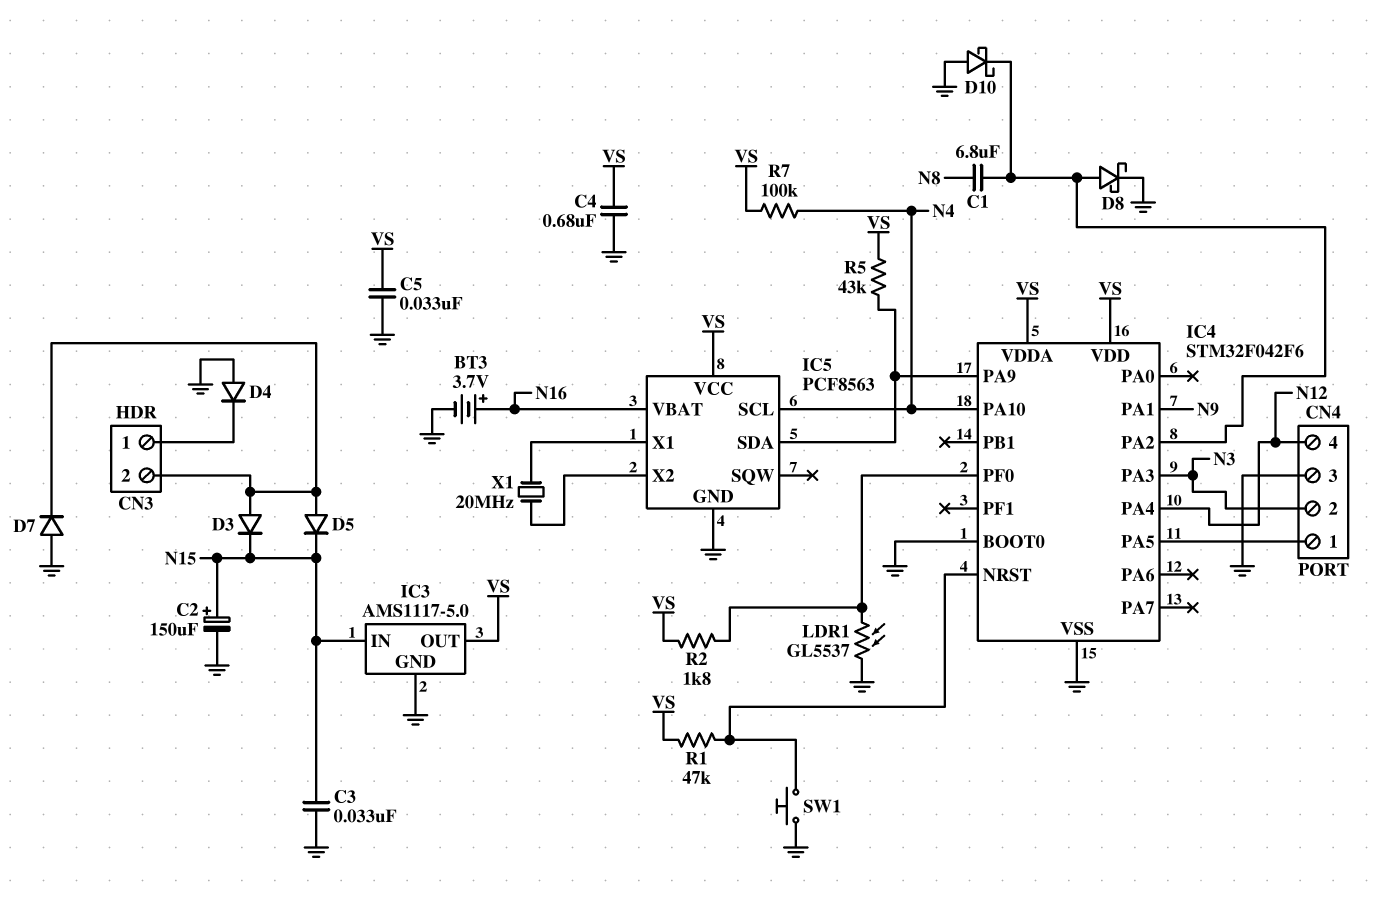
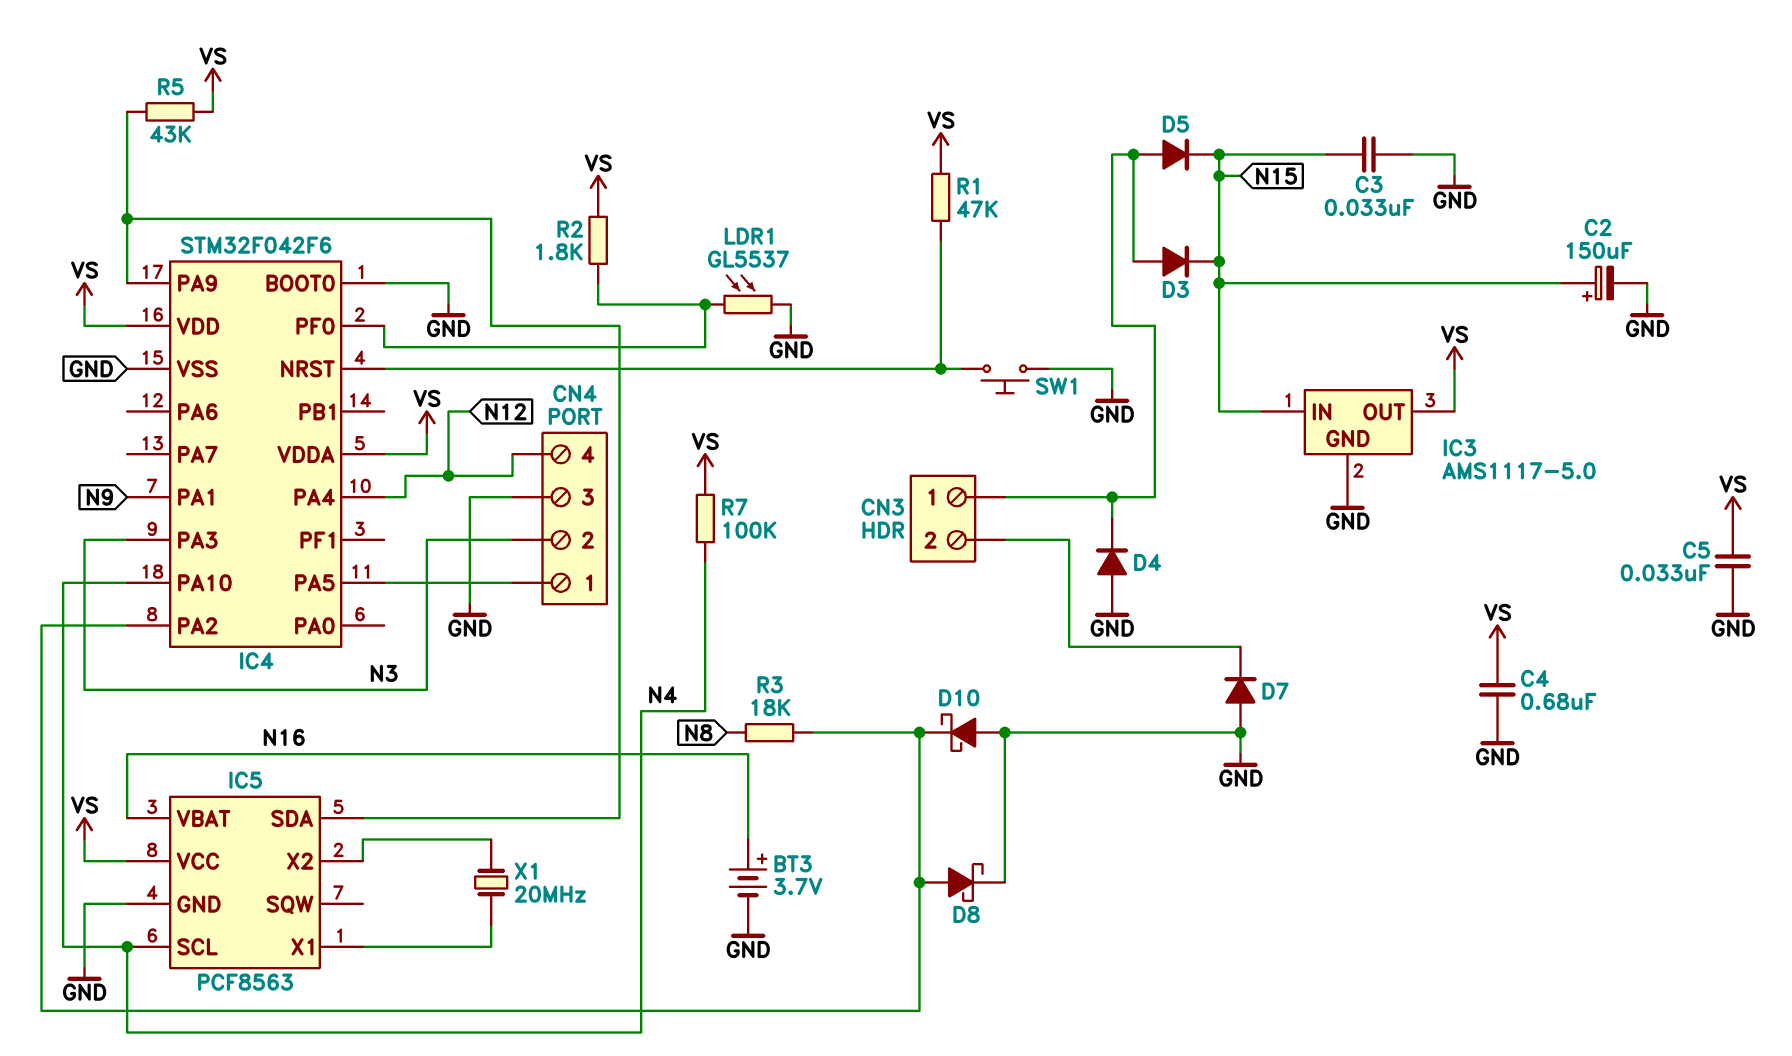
C1: 6.8uF (IC4/PA2, N8) -> none
D3: diode (A CN3/2, K N15) -> diode (A CN3/1, K N15)
D5: diode (A CN3/2, K N15) -> diode (A CN3/1, K N15)
R3: none -> 18k (IC4/PA2, N8)

